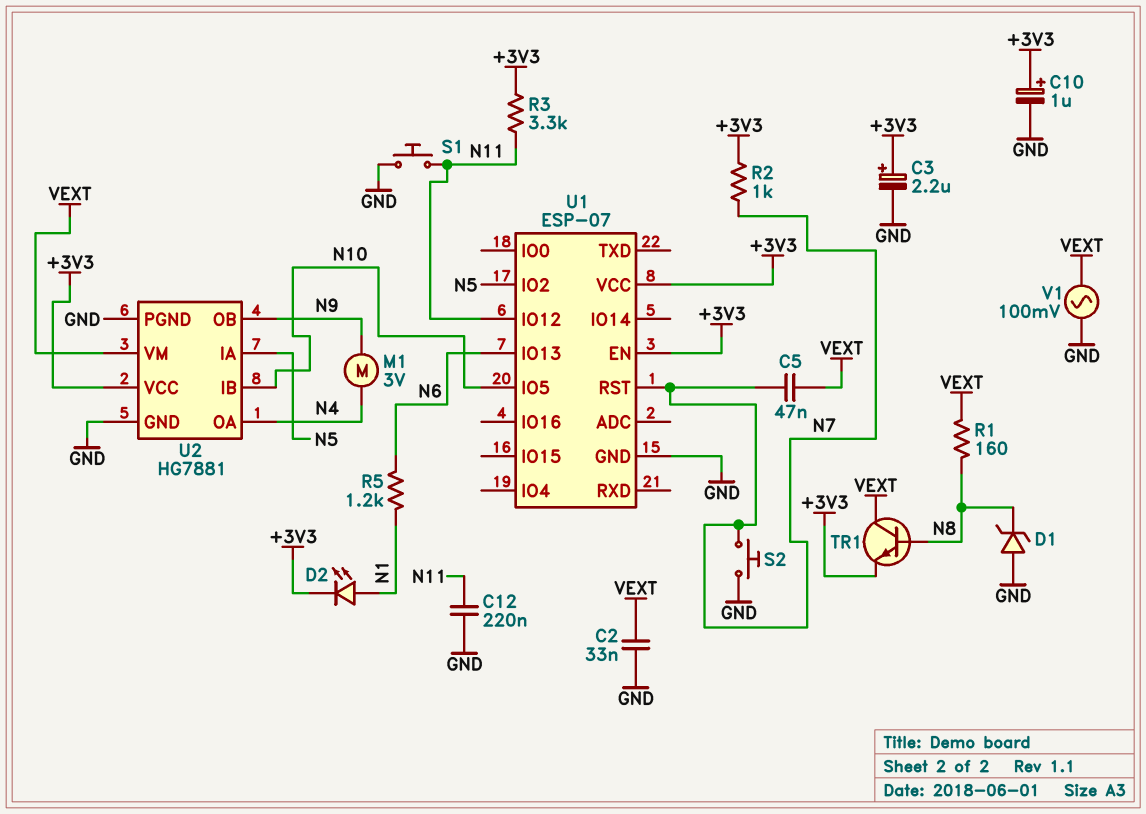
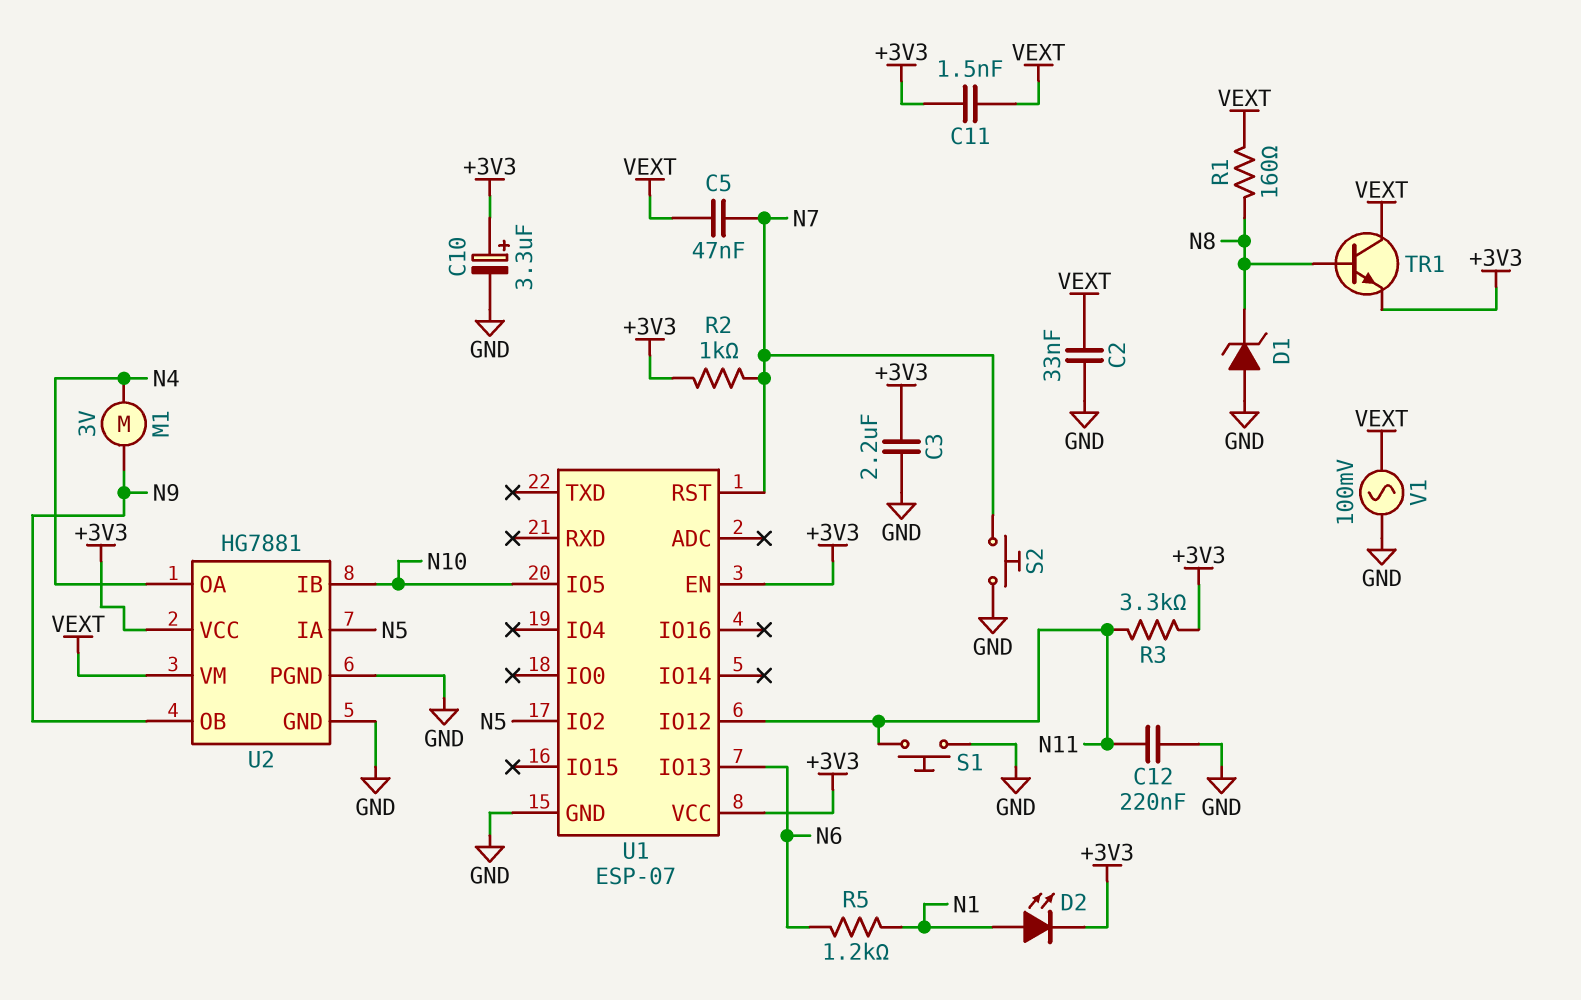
C3: 2.2uF (plus +3V3, minus GND) -> 2.2uF (+3V3, GND)
C10: 1uF (plus +3V3, minus GND) -> 3.3uF (plus +3V3, minus GND)
C11: none -> 1.5nF (+3V3, VEXT)

